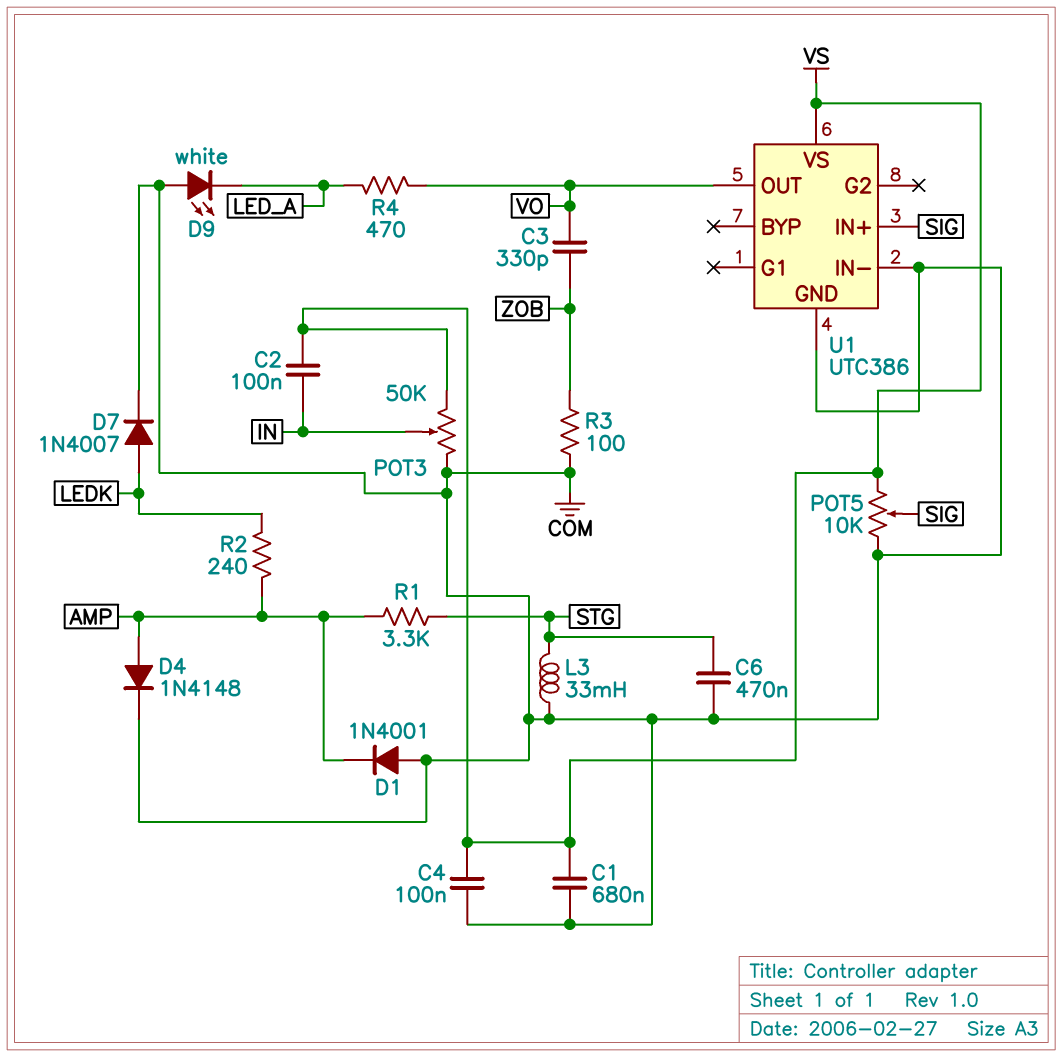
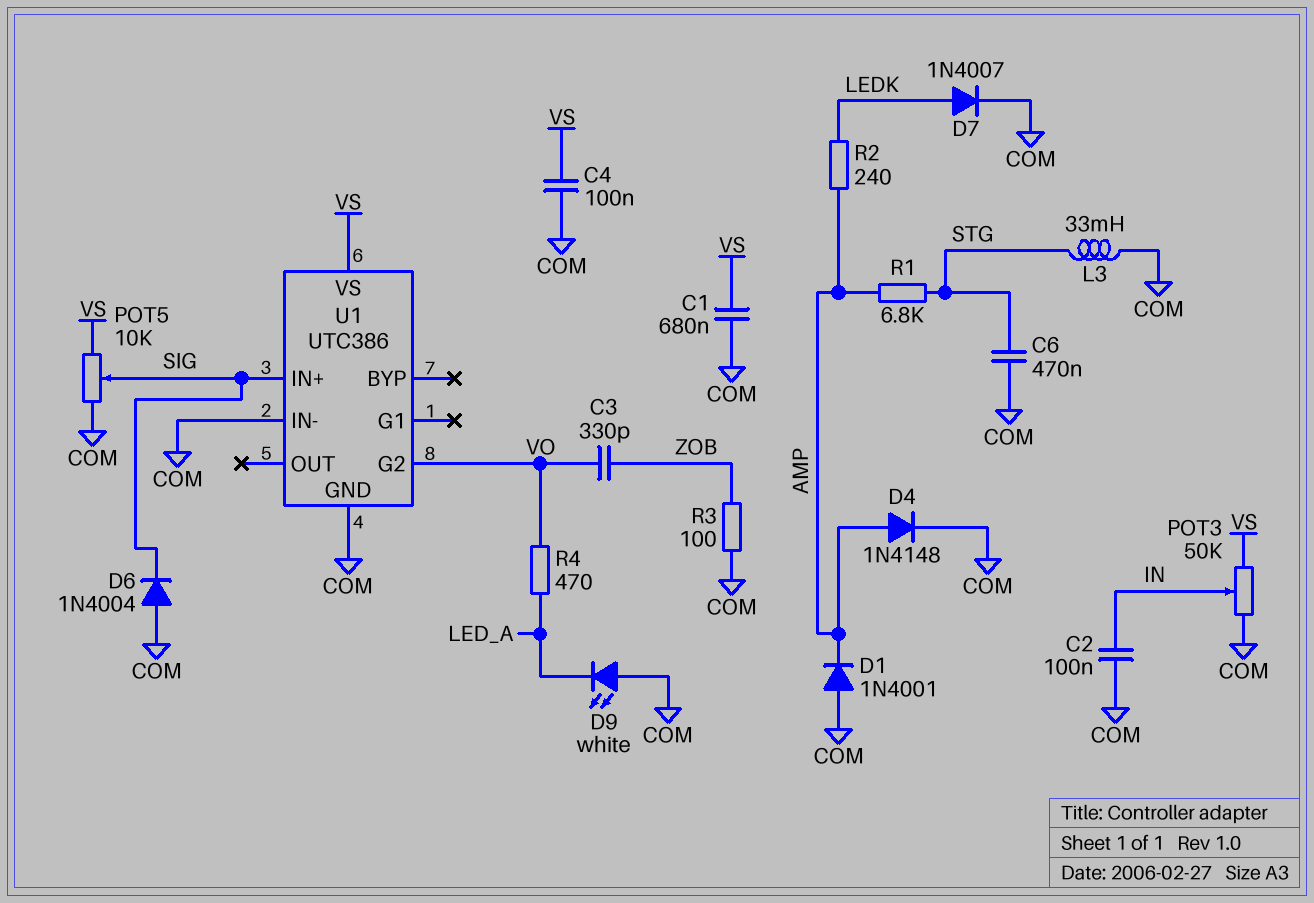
C2: 100nF (IN, VS) -> 100nF (COM, IN)
D6: none -> diode 1N4004 (A COM, K SIG)
R1: 3.3k (AMP, STG) -> 6.8k (AMP, STG)
U1 pin G2: none -> VO
U1 pin OUT: VO -> none

